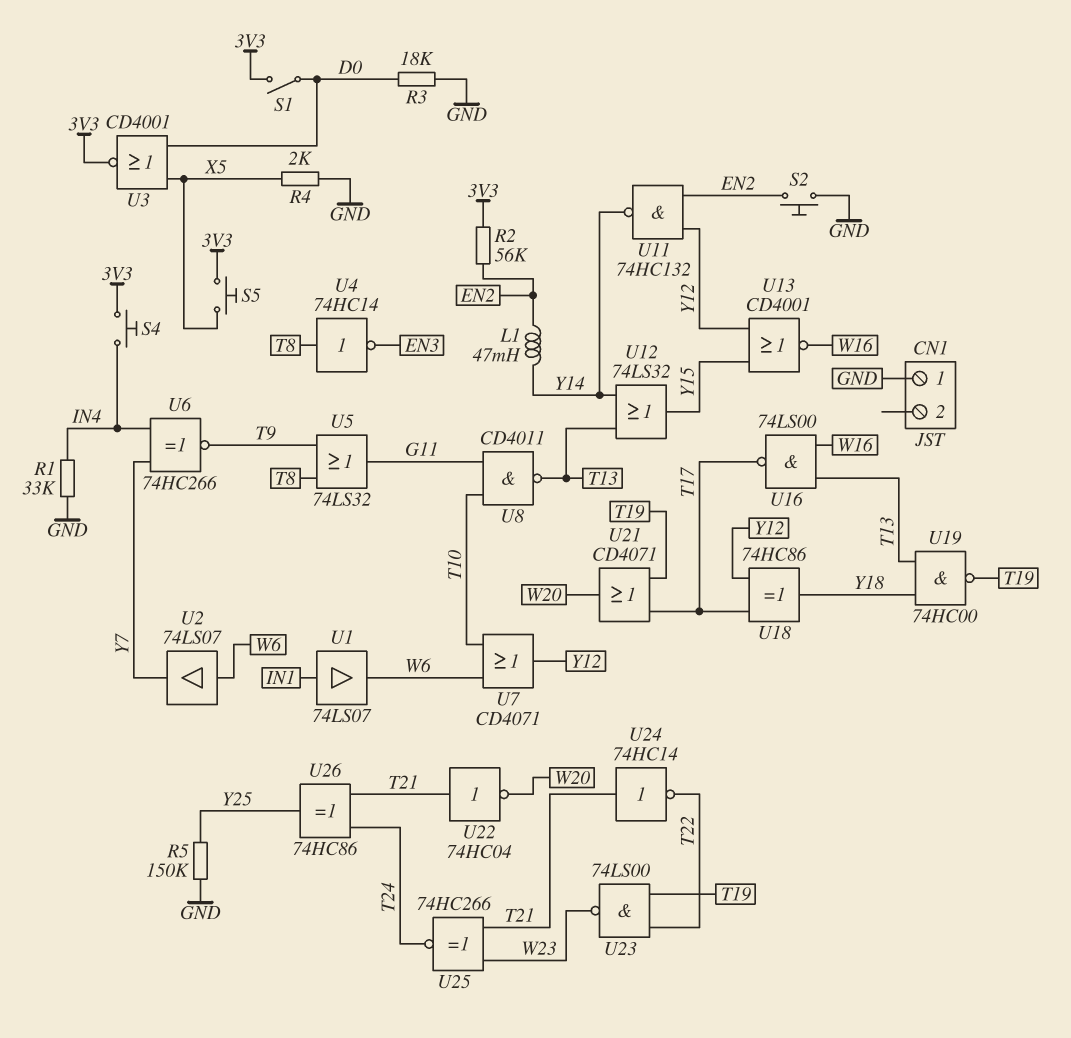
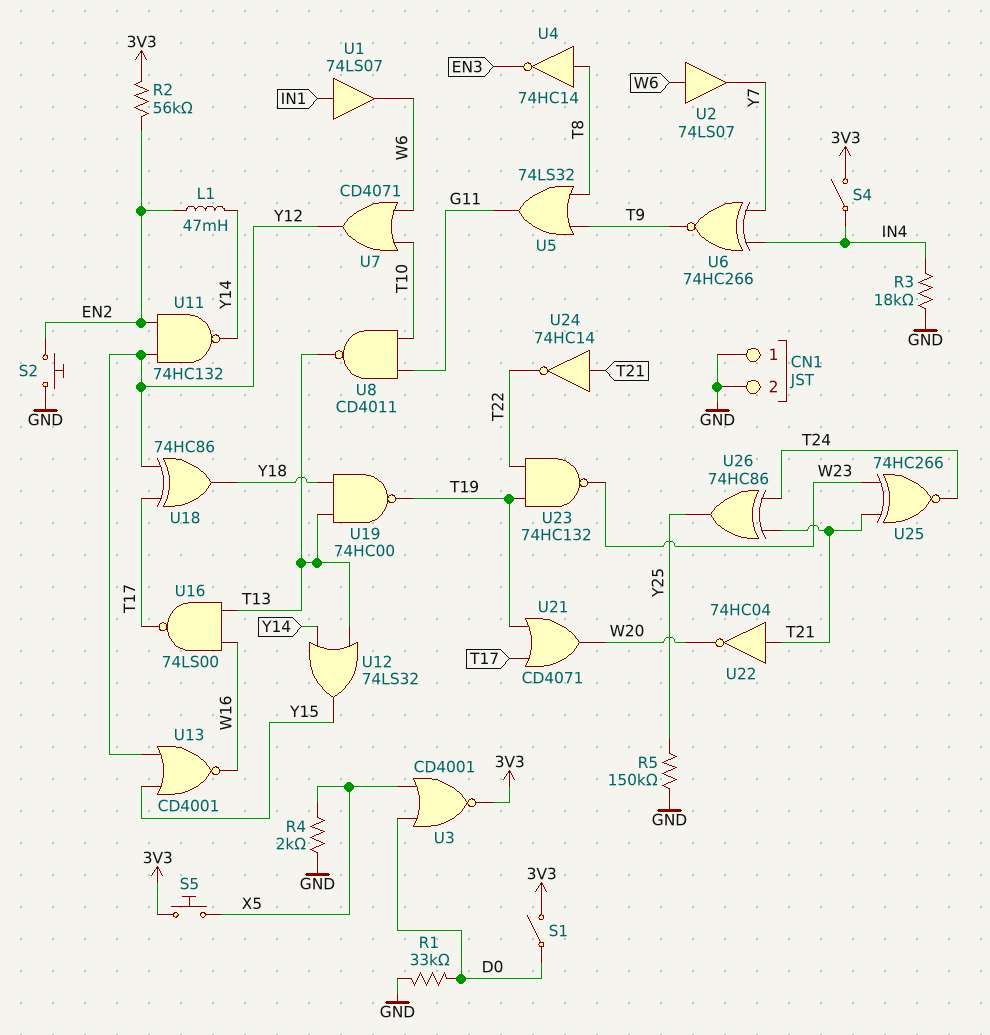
CN1 pin 2: none -> GND
R1: 33k (GND, IN4) -> 33k (D0, GND)
R3: 18k (D0, GND) -> 18k (GND, IN4)
S4: button (3V3, IN4) -> switch (3V3, IN4)
U23: NAND 74LS00 (in T19, in T22, out W23) -> NAND 74HC132 (in T19, in T22, out W23)

